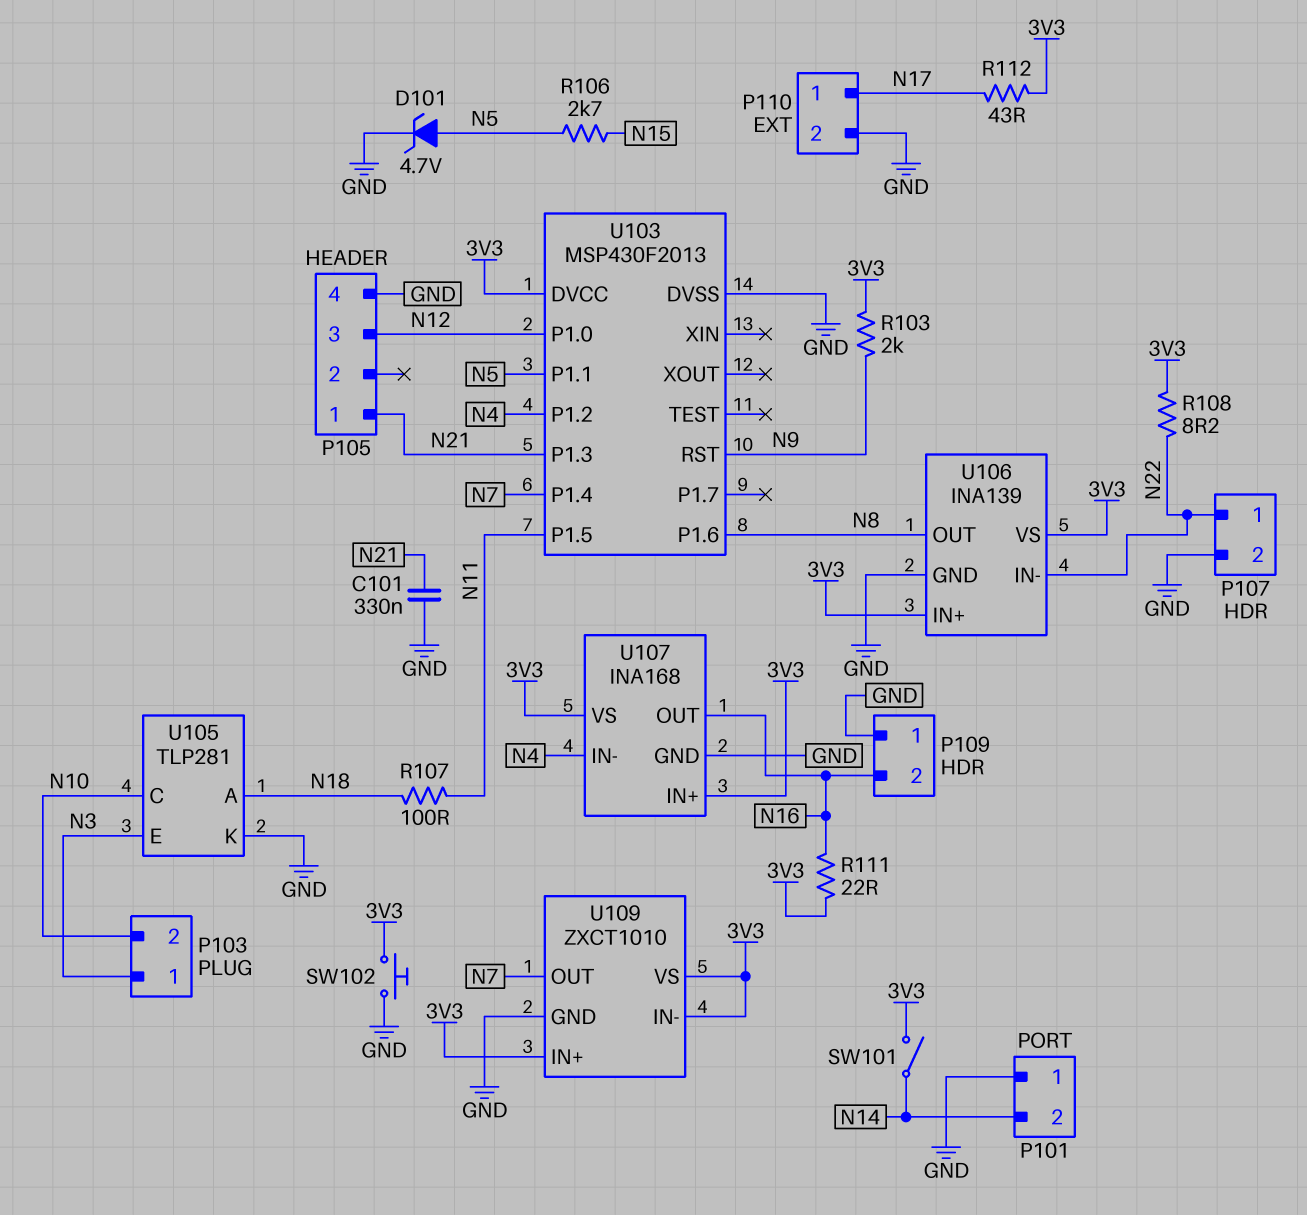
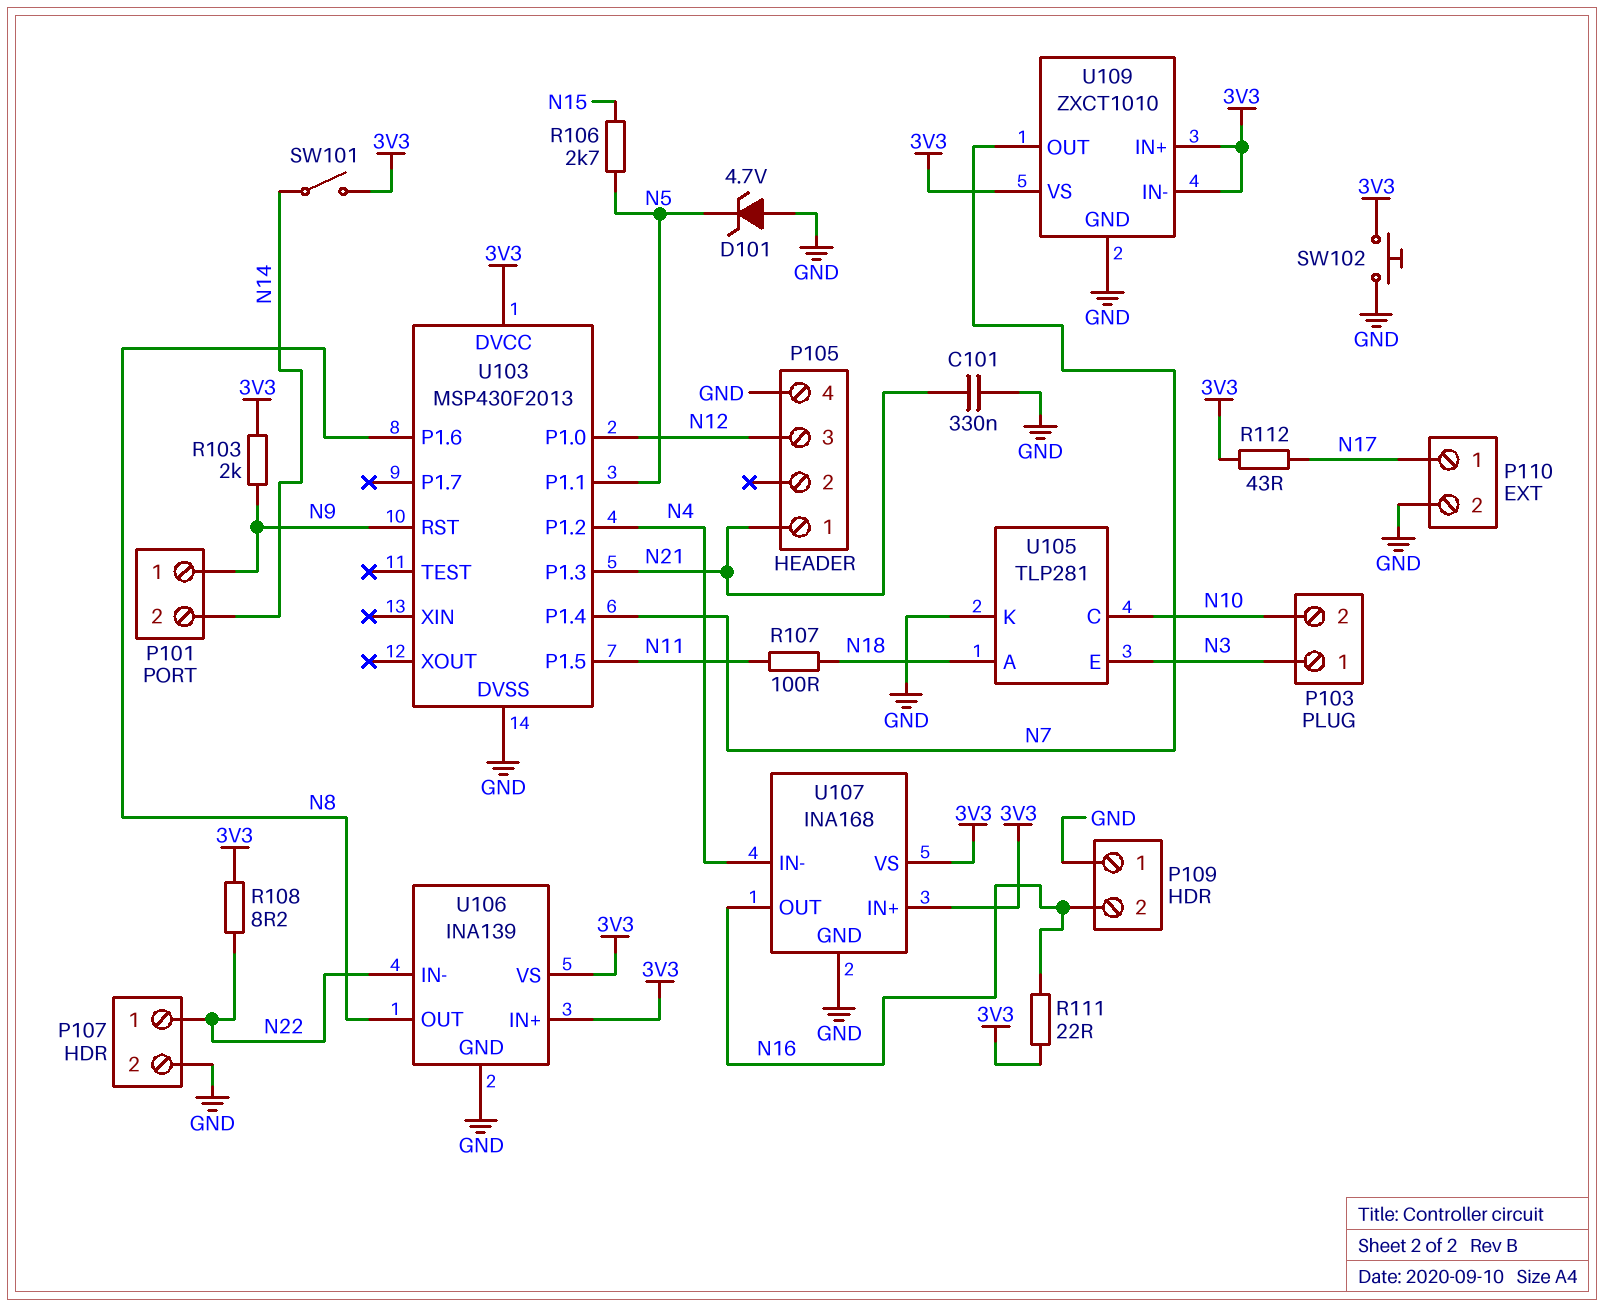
D101: zener 4.7V (A N5, K GND) -> zener 4.7V (A GND, K N5)
P101 pin 1: GND -> N9

